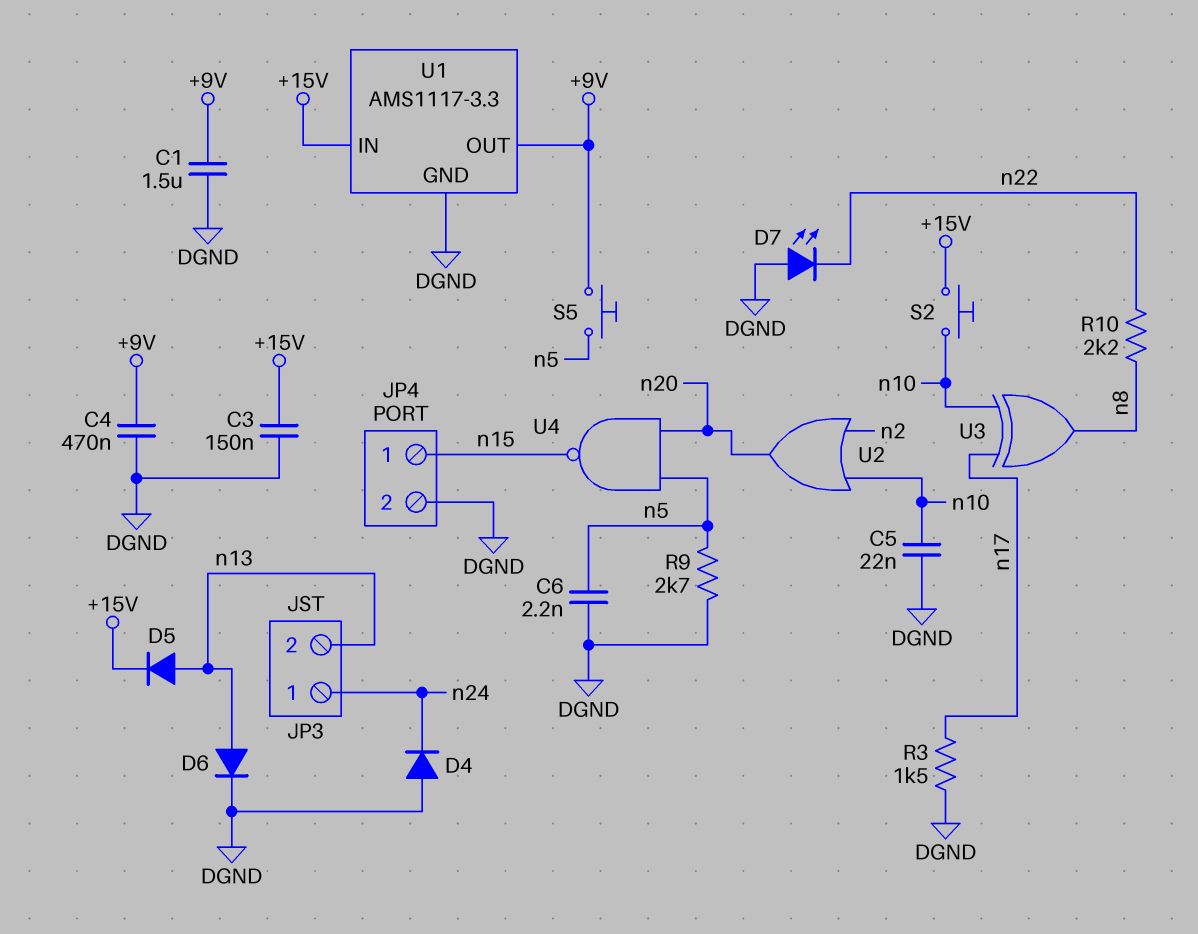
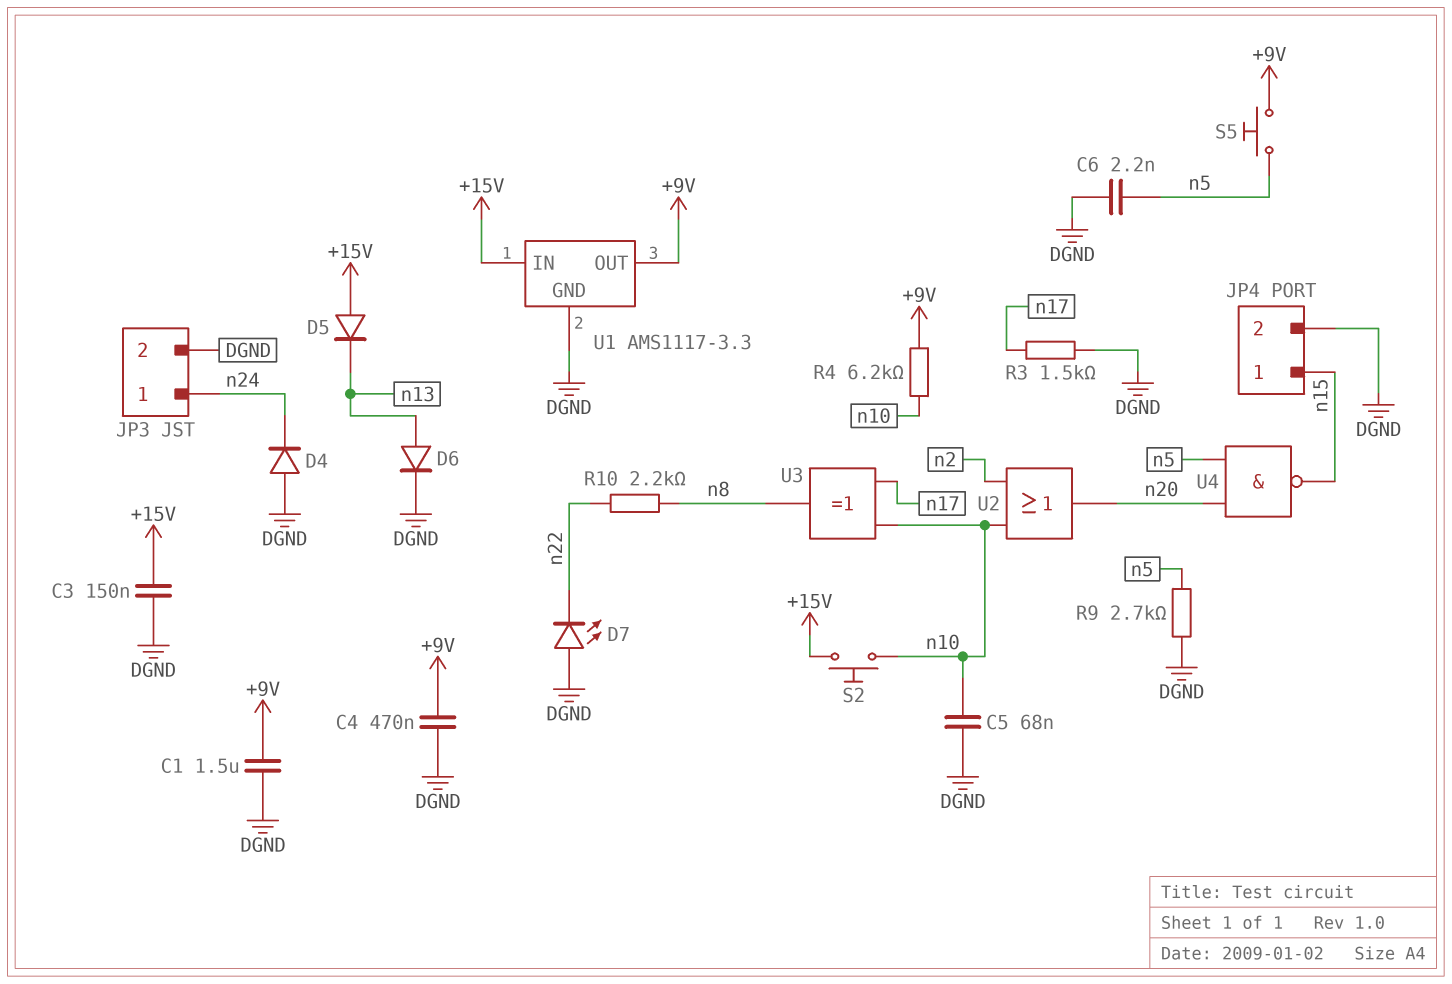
C5: 22nF (DGND, n10) -> 68nF (DGND, n10)
D5: diode (A n13, K +15V) -> diode (A +15V, K n13)
JP3 pin 2: n13 -> DGND
R4: none -> 6.2k (+9V, n10)

